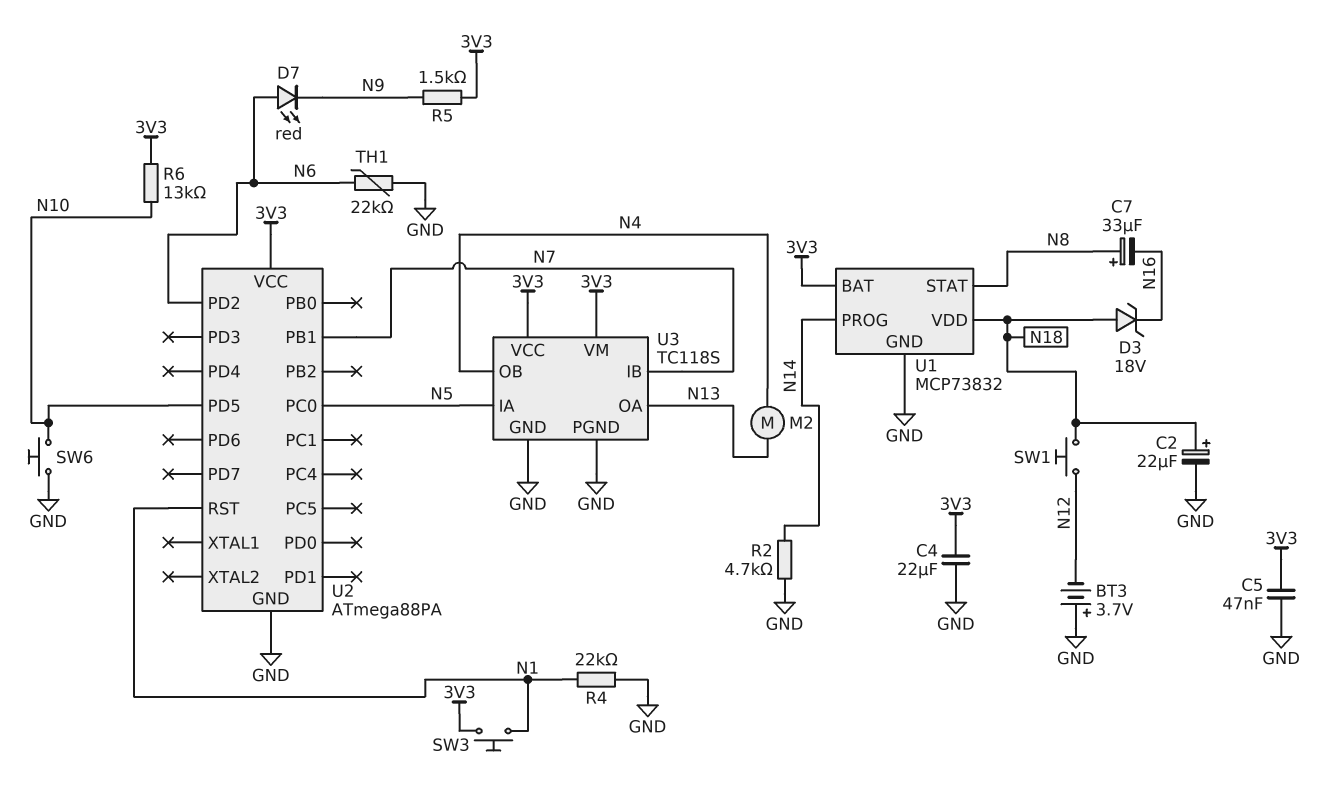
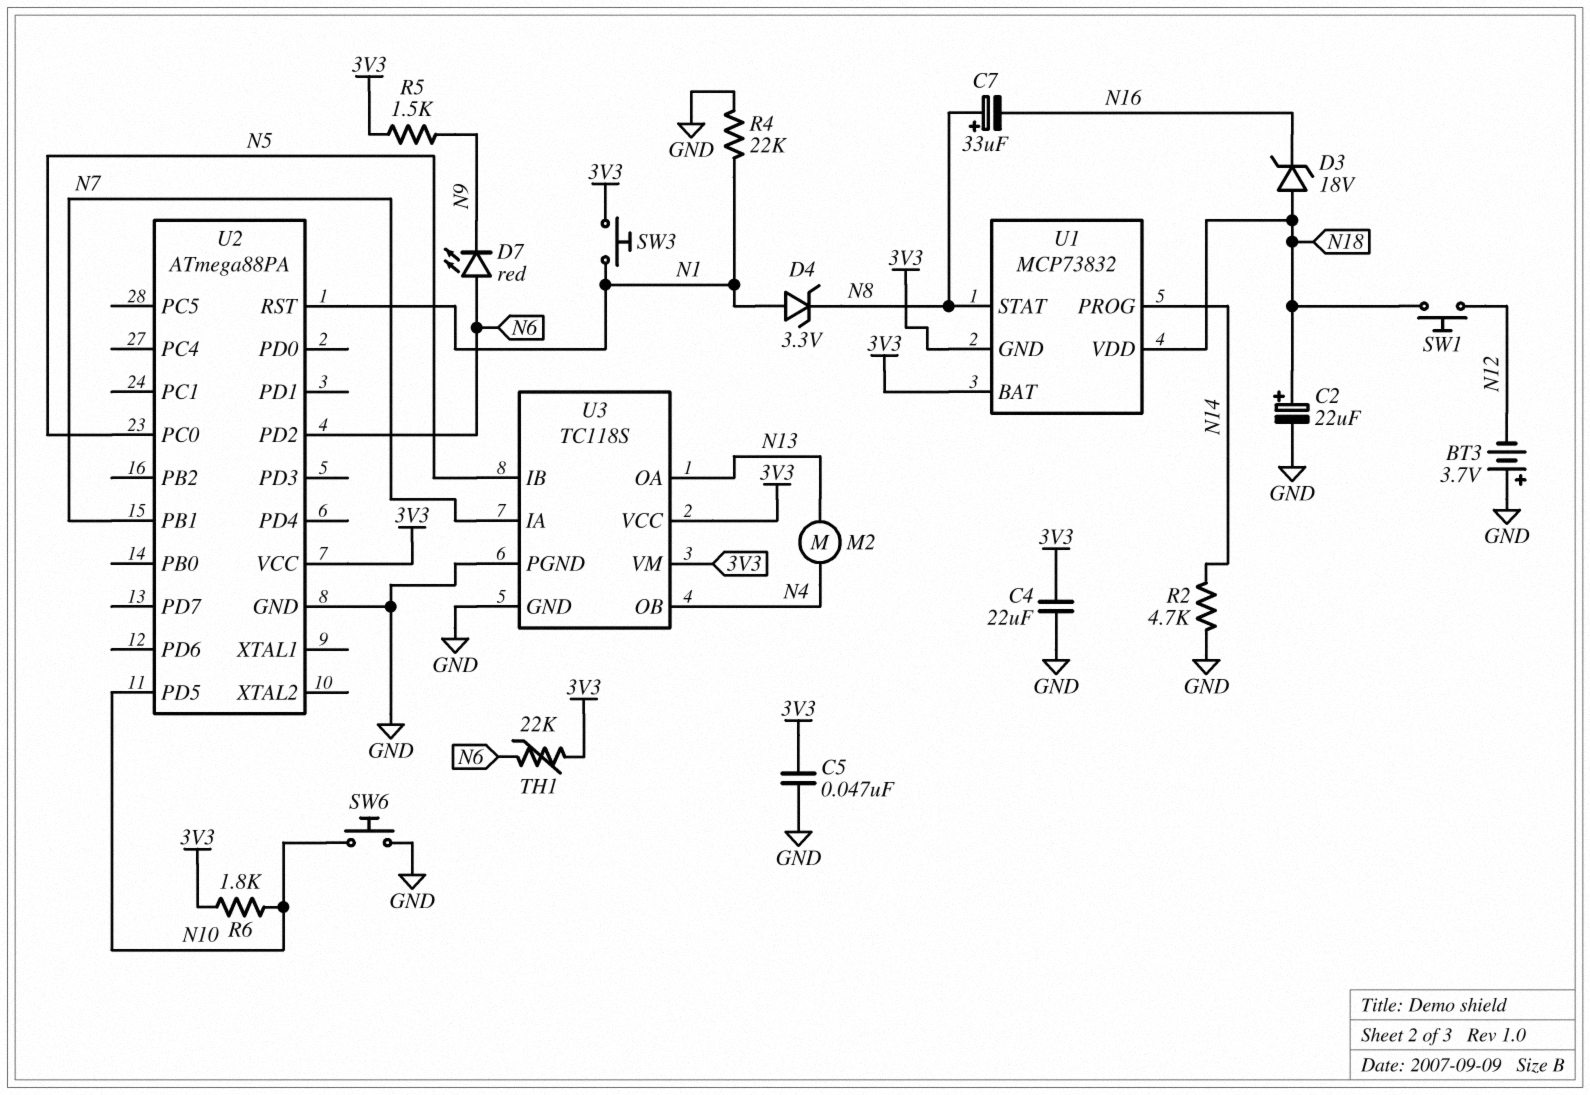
D4: none -> zener 3.3V (A N1, K N8)
R6: 13k (3V3, N10) -> 1.8k (3V3, N10)
TH1: 22k (GND, N6) -> 22k (3V3, N6)
U1 pin GND: GND -> 3V3
U3 pin IA: N5 -> N7
U3 pin IB: N7 -> N5

